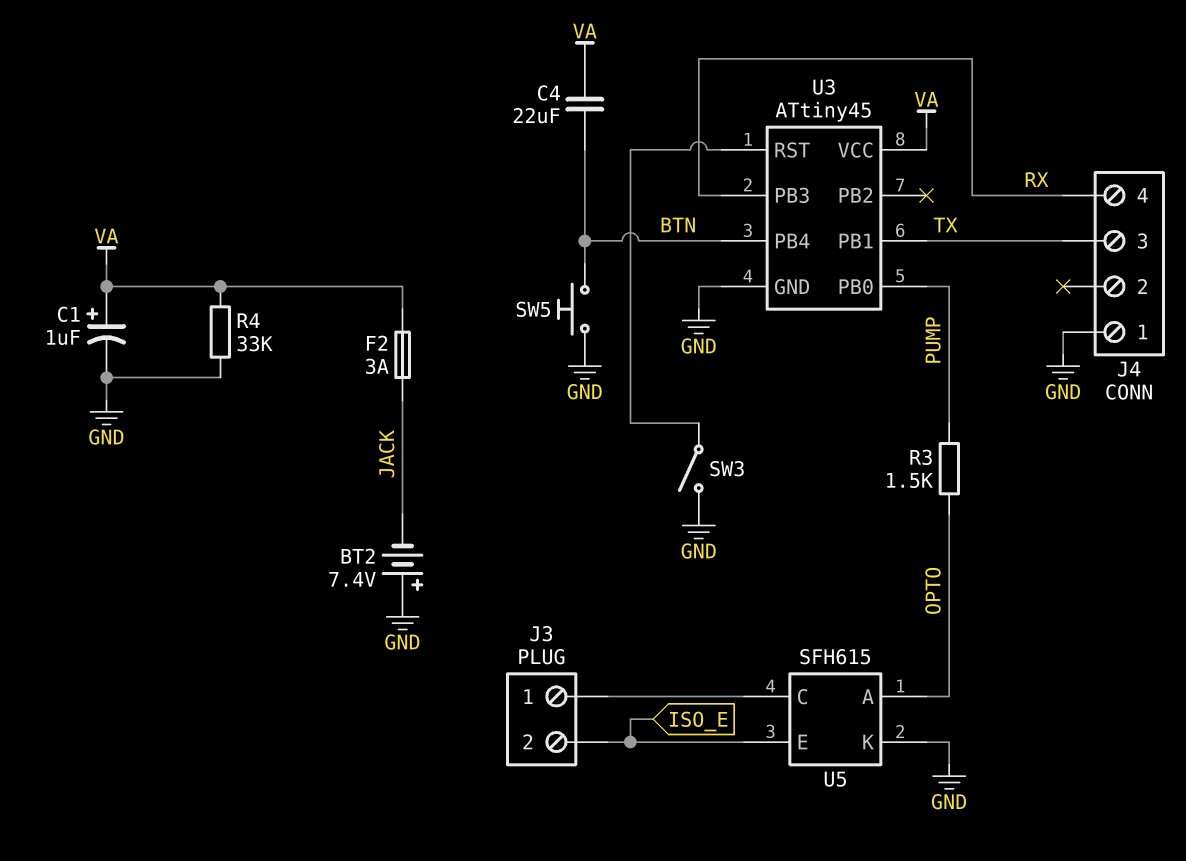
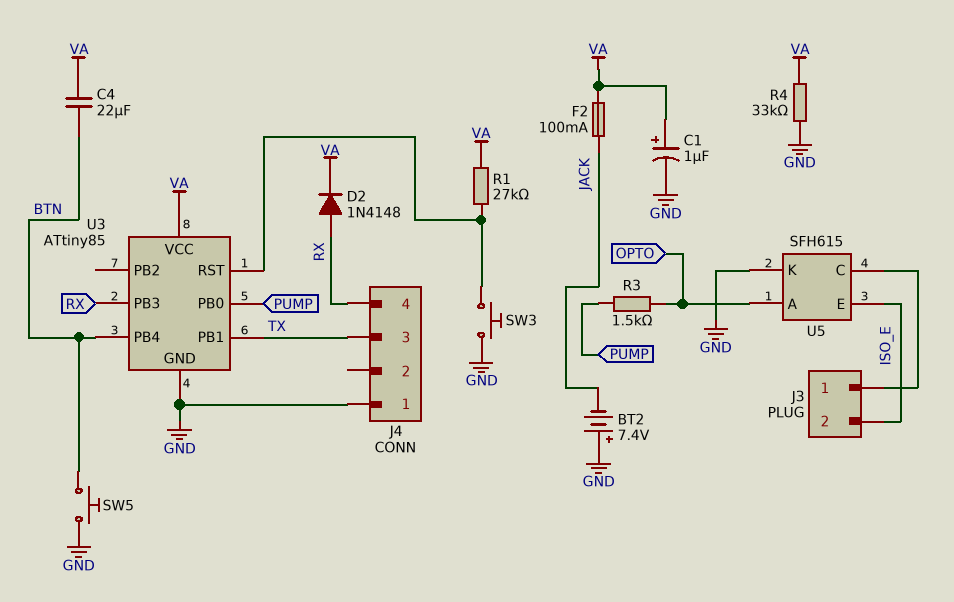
D2: none -> diode 1N4148 (A RX, K VA)
F2: 3A (JACK, VA) -> 100mA (JACK, VA)
R1: none -> 27k (U3/RST, VA)
SW3: switch (GND, U3/RST) -> button (GND, U3/RST)
U3: ATtiny45 -> ATtiny85

